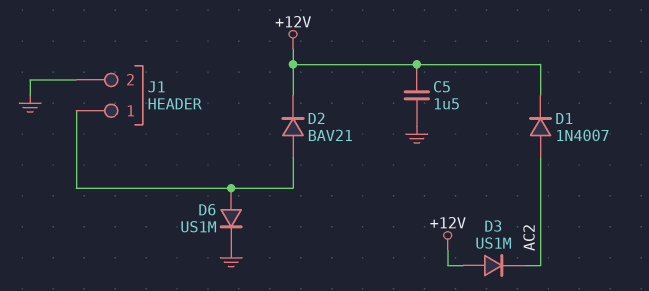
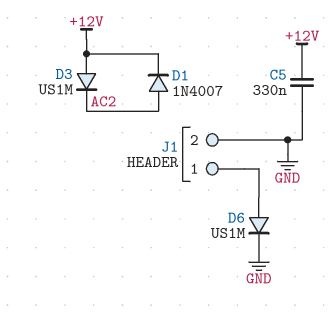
C5: 1.5uF (+12V, GND) -> 330nF (+12V, GND)
D2: diode BAV21 (A J1/1, K +12V) -> none

